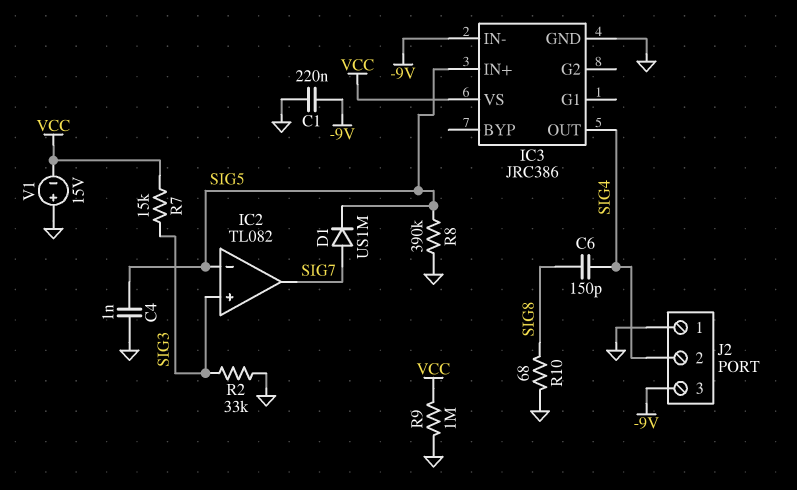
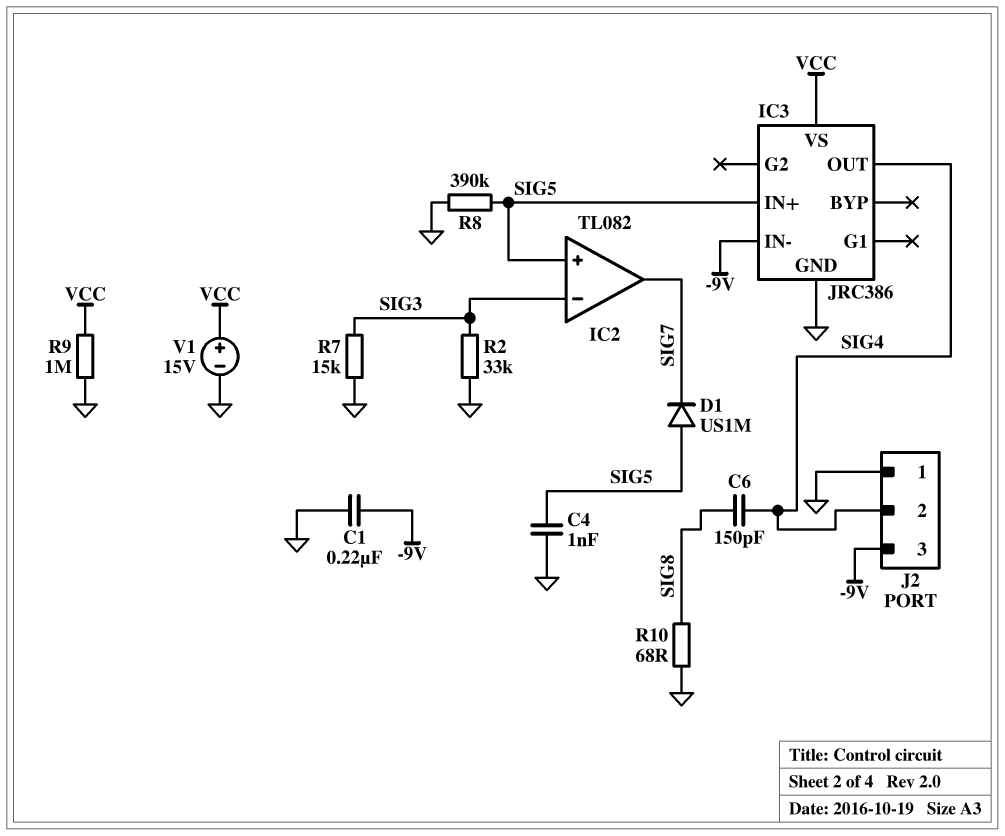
D1: diode US1M (A SIG7, K SIG5) -> diode US1M (A SIG5, K SIG7)
IC2 pin in+: SIG3 -> SIG5
IC2 pin in-: SIG5 -> SIG3
R7: 15k (SIG3, VCC) -> 15k (GND, SIG3)
V1: 15V (plus GND, minus VCC) -> 15V (plus VCC, minus GND)

